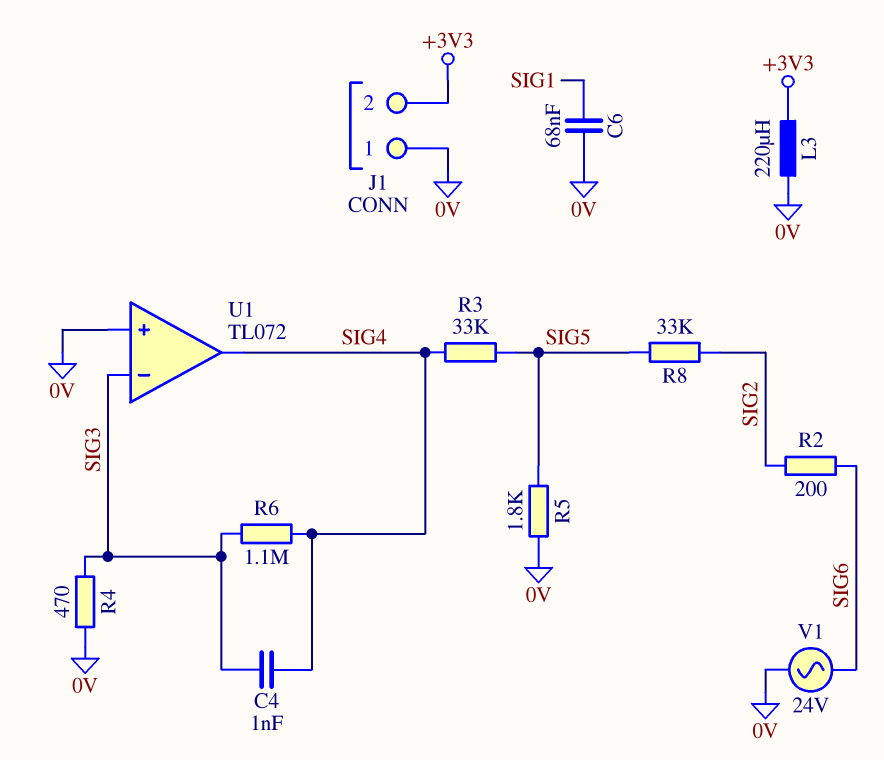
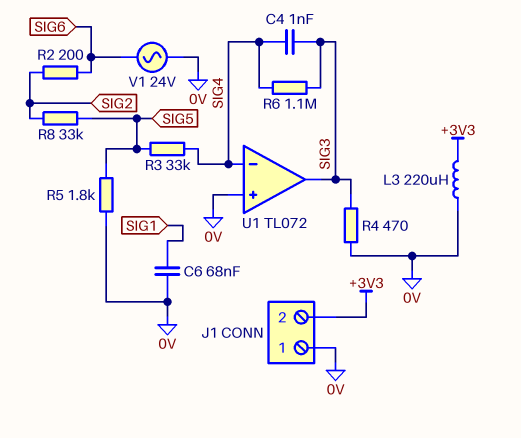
U1 pin in-: SIG3 -> SIG4
U1 pin out: SIG4 -> SIG3

